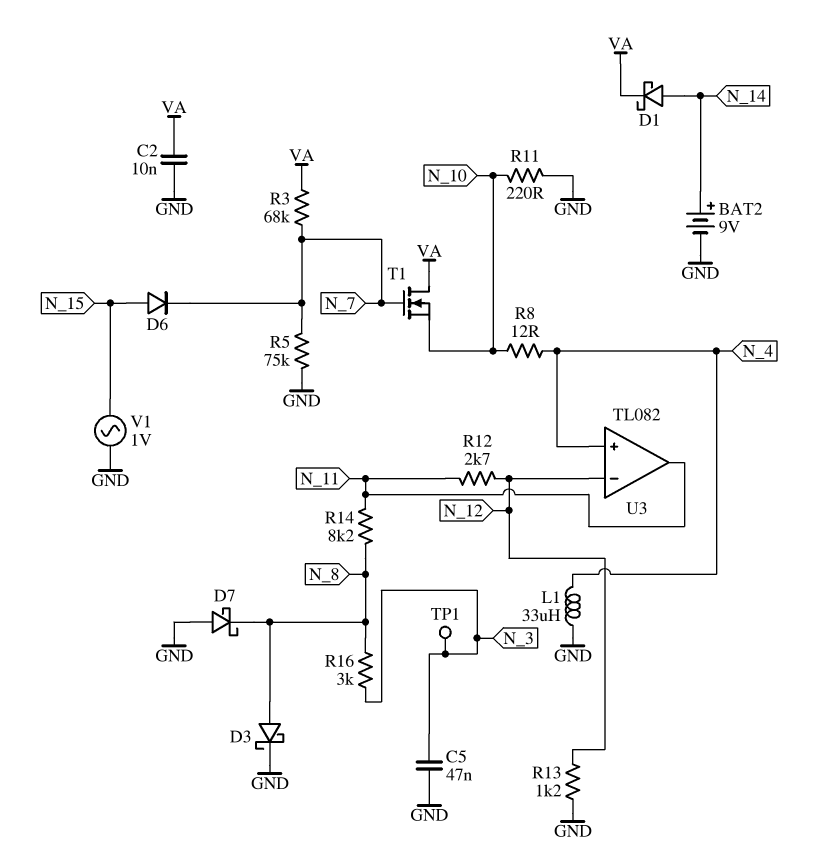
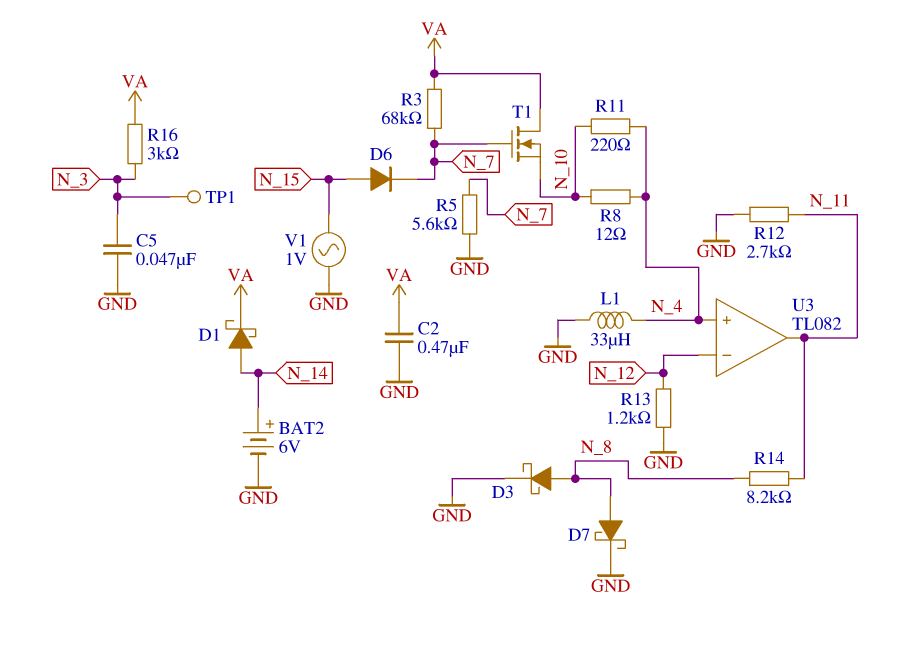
BAT2: 9V (plus N_14, minus GND) -> 6V (plus N_14, minus GND)
C2: 10nF (GND, VA) -> 470nF (GND, VA)
D7: schottky (A GND, K N_8) -> schottky (A N_8, K GND)
R5: 75k (GND, N_7) -> 5.6k (GND, N_7)
R11: 220 (GND, N_10) -> 220 (N_4, N_10)
R12: 2.7k (N_11, N_12) -> 2.7k (GND, N_11)
R16: 3k (N_3, N_8) -> 3k (N_3, VA)

